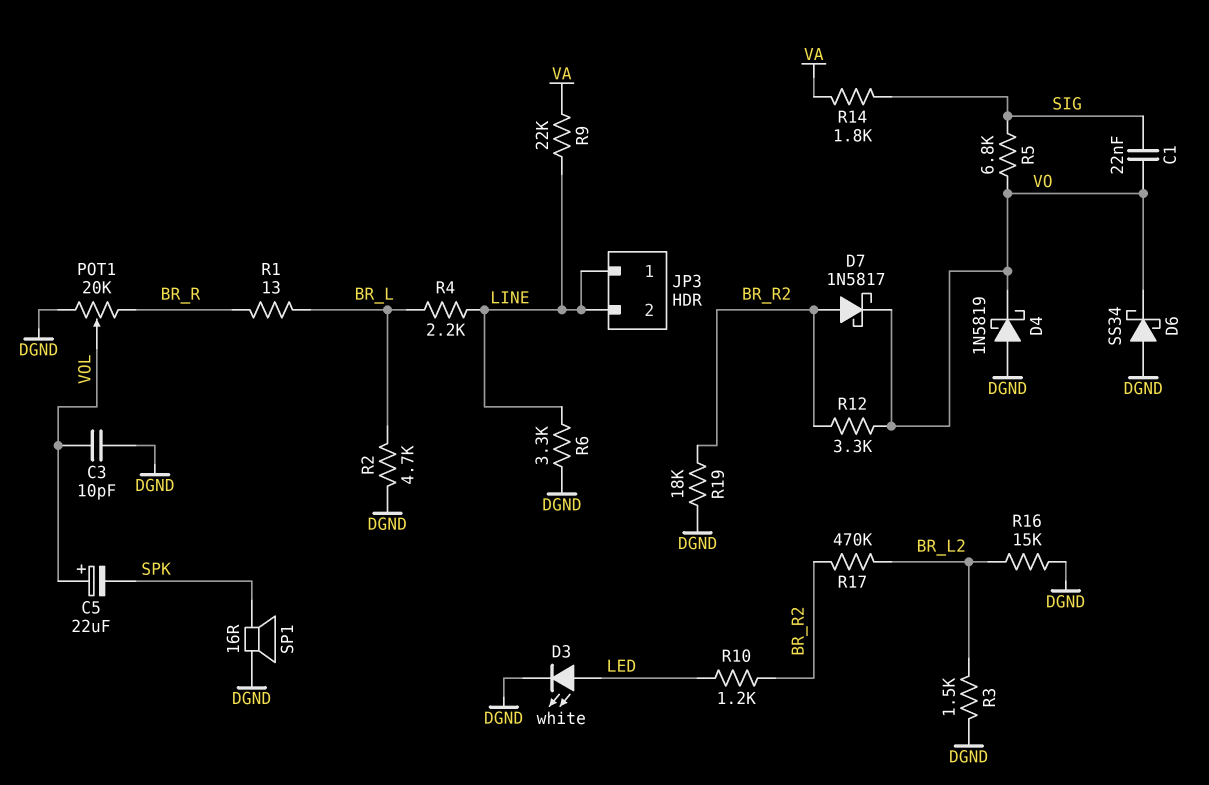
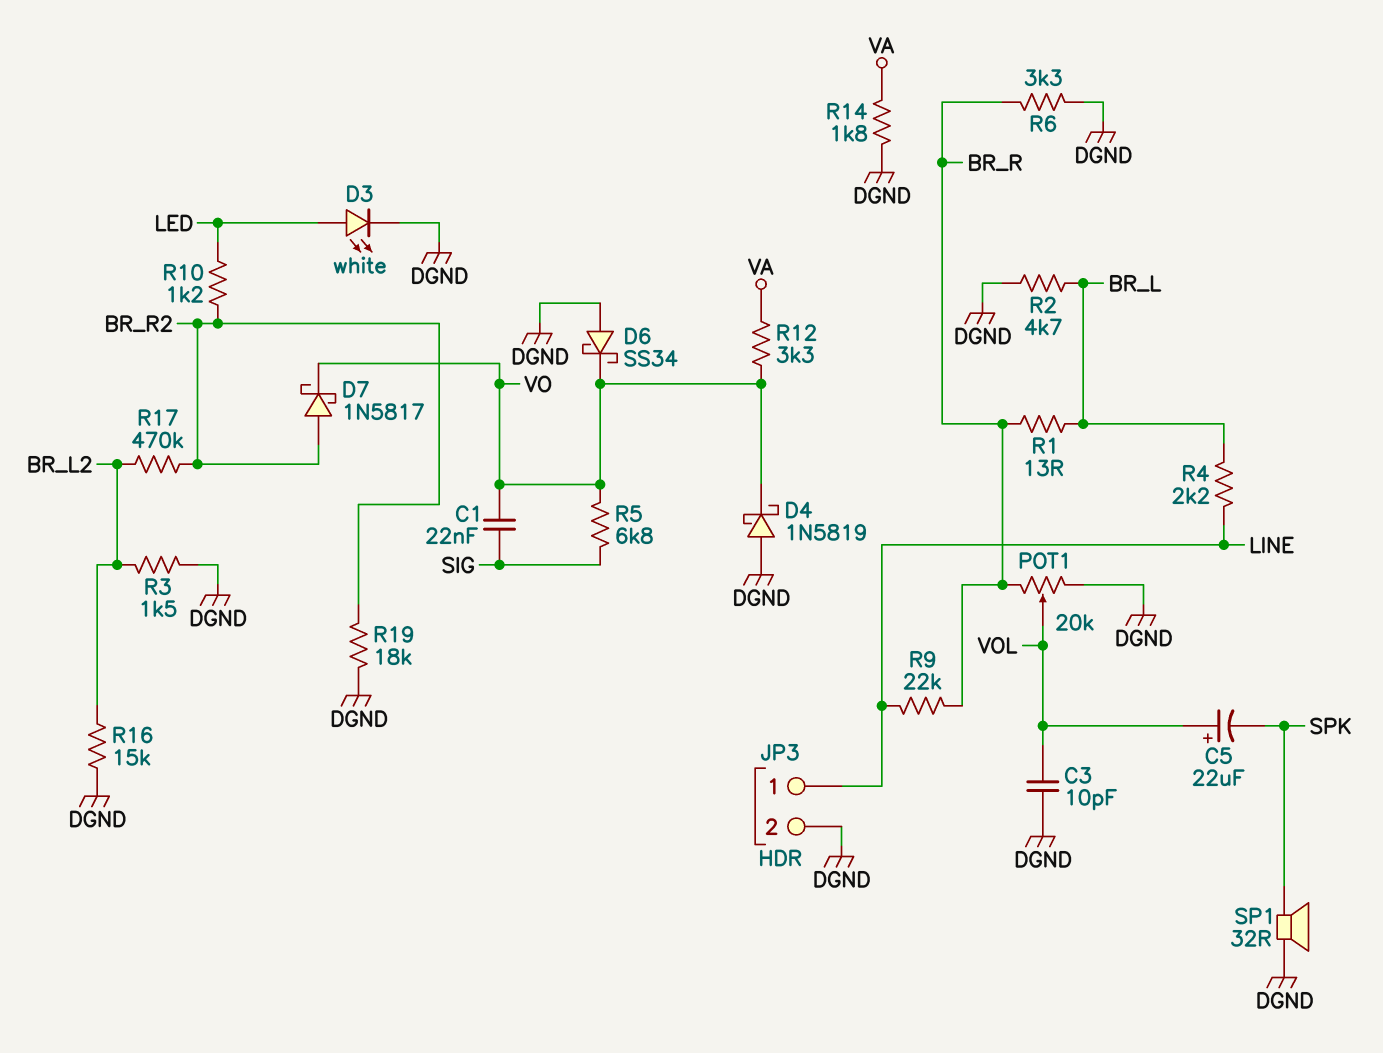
JP3 pin 2: LINE -> DGND
R6: 3.3k (DGND, LINE) -> 3.3k (BR_R, DGND)
R9: 22k (LINE, VA) -> 22k (BR_R, LINE)
R12: 3.3k (BR_R2, VO) -> 3.3k (VA, VO)
R14: 1.8k (SIG, VA) -> 1.8k (DGND, VA)
SP1: speaker 16R (DGND, SPK) -> speaker 32R (DGND, SPK)

